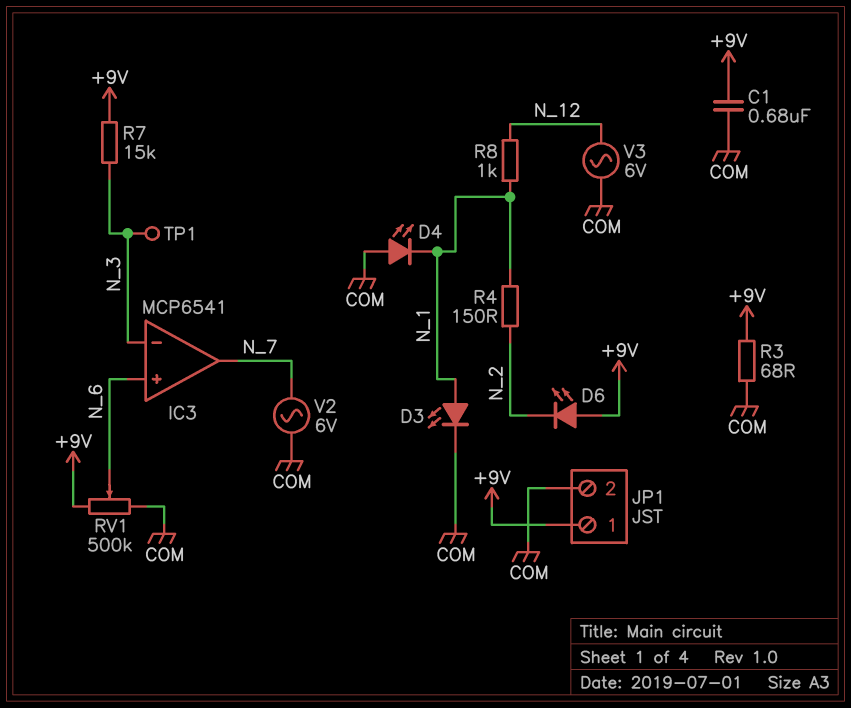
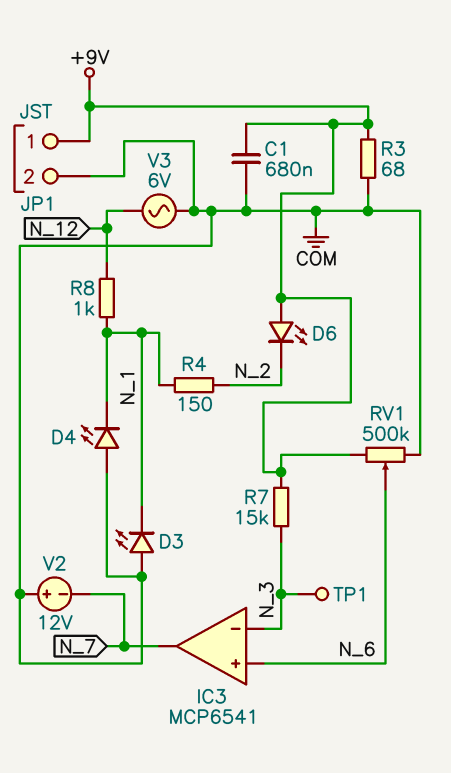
D3: LED (A N_1, K COM) -> LED (A COM, K N_1)
V2: AC 6V (COM, N_7) -> 12V (plus COM, minus N_7)

